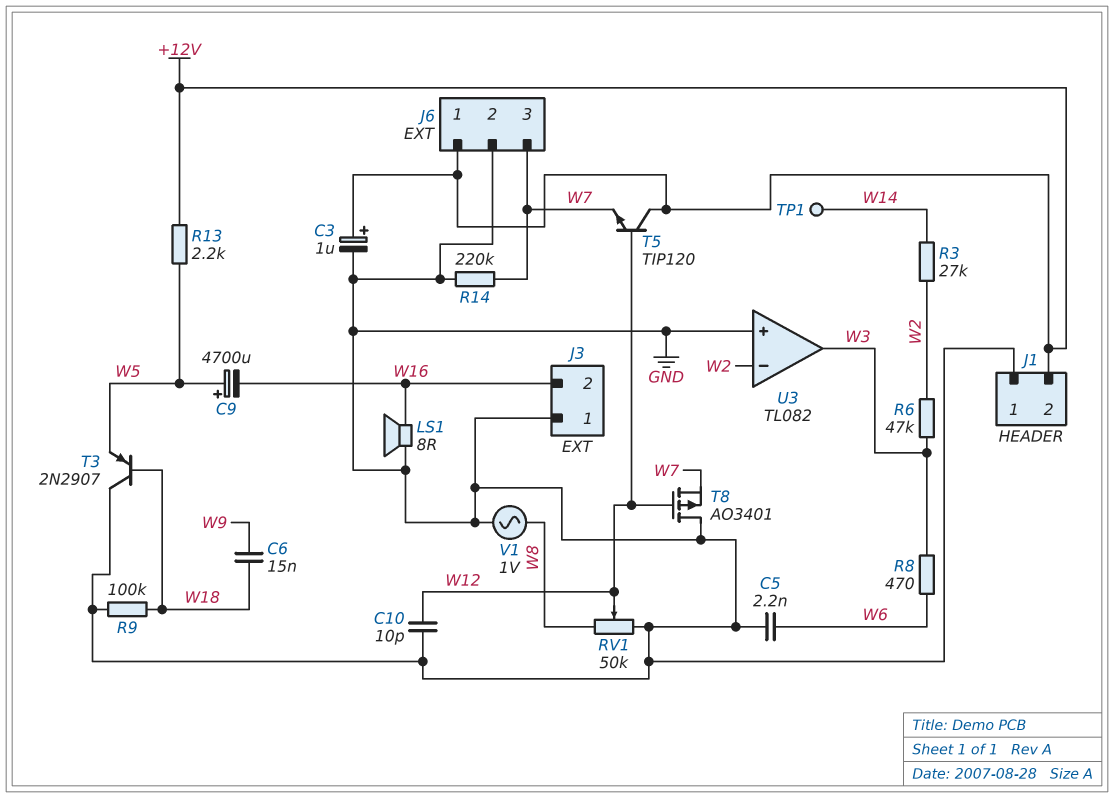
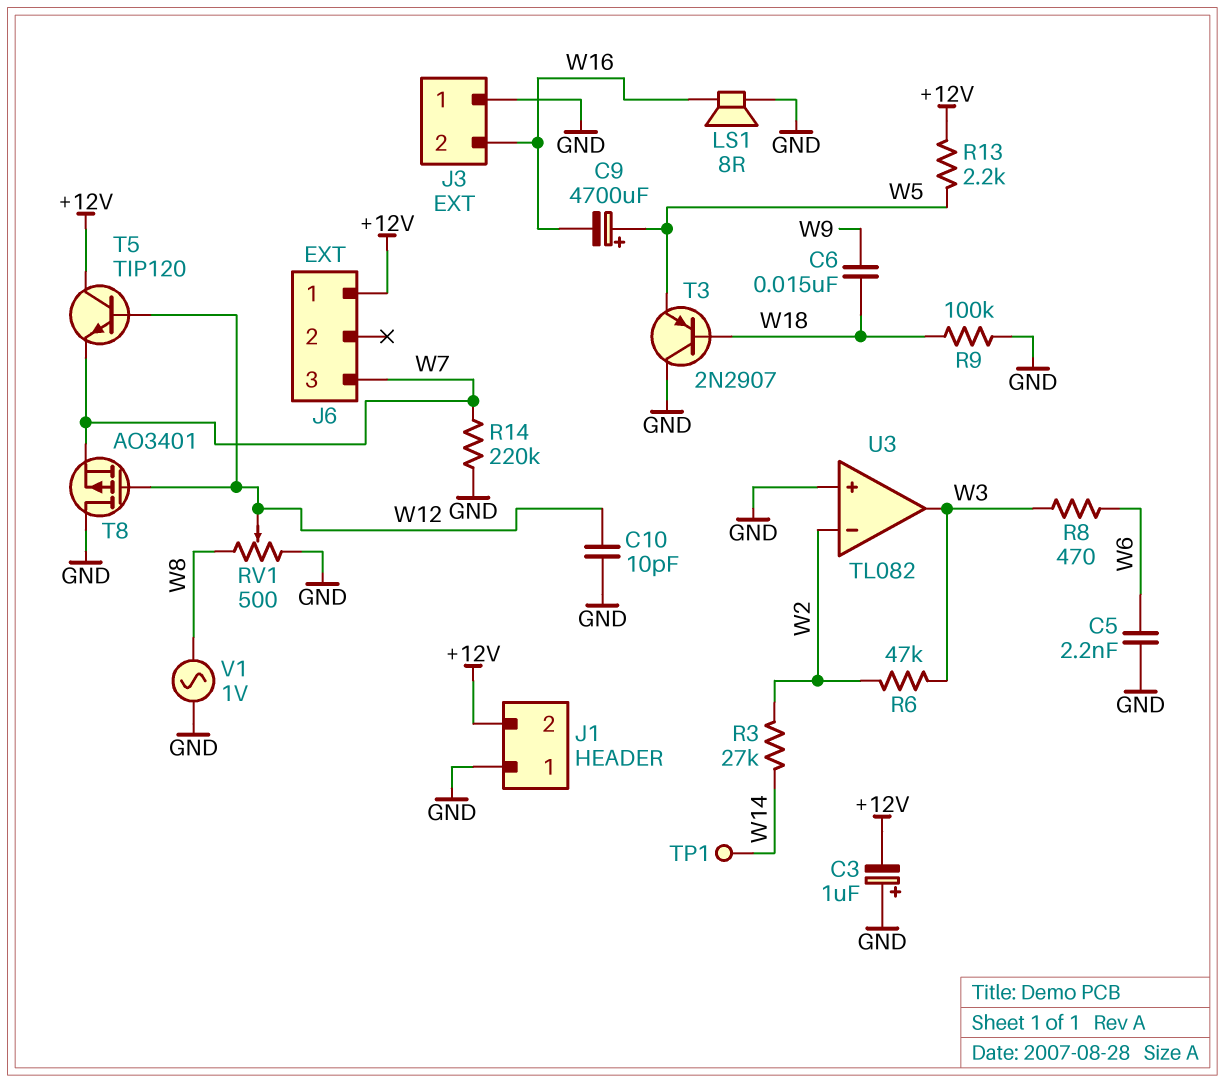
C3: 1uF (plus +12V, minus GND) -> 1uF (plus GND, minus +12V)
J6 pin 2: GND -> none
RV1: 50k (GND, W8, wiper W12) -> 500 (GND, W8, wiper W12)

